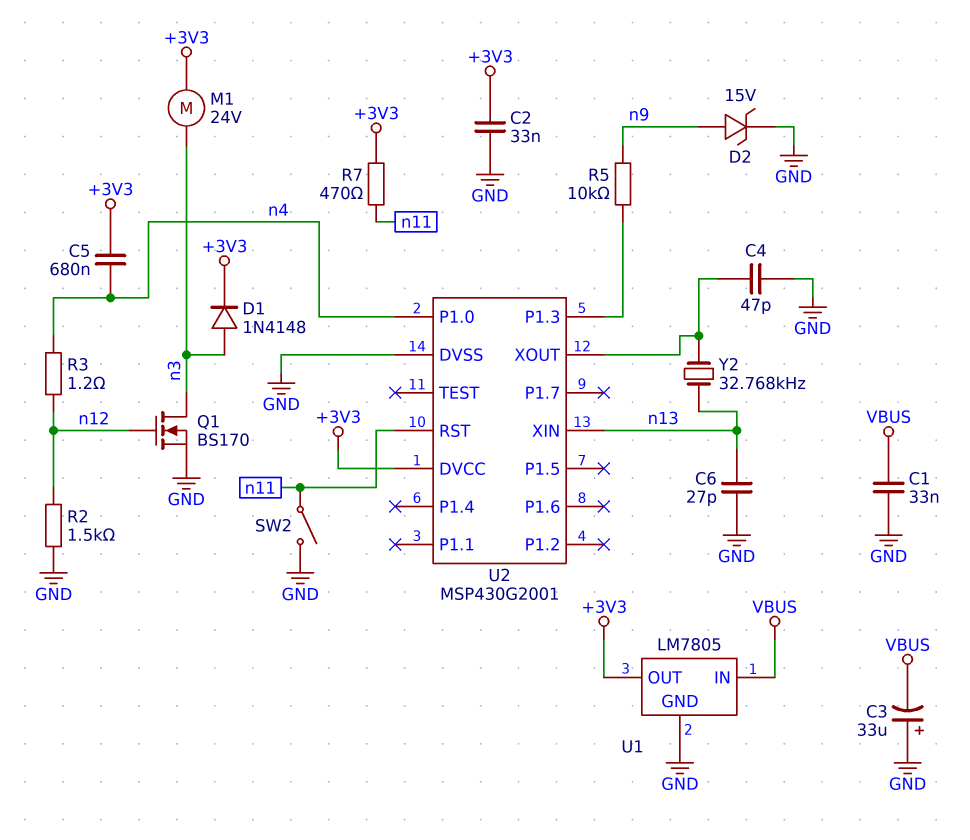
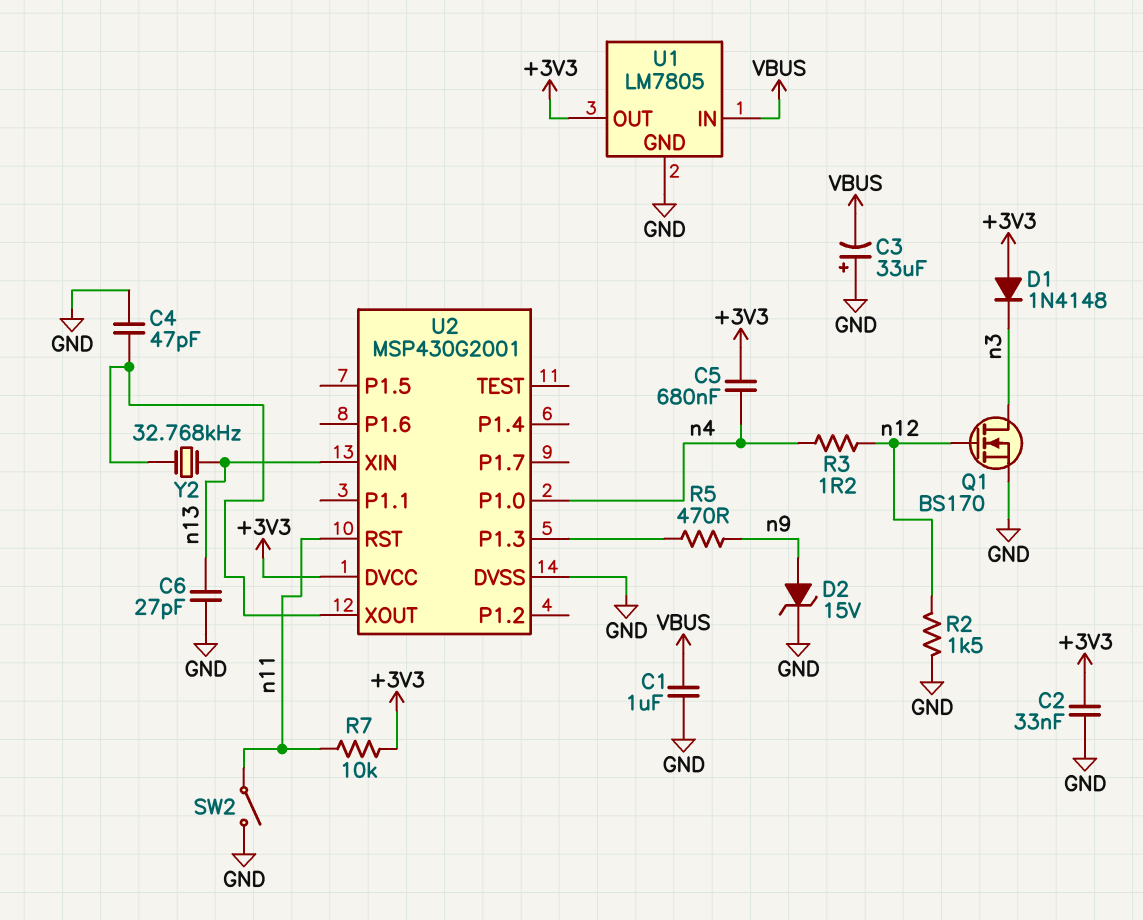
C1: 33nF (GND, VBUS) -> 1uF (GND, VBUS)
D1: diode 1N4148 (A n3, K +3V3) -> diode 1N4148 (A +3V3, K n3)
M1: motor 24V (+3V3, n3) -> none
R5: 10k (U2/P1.3, n9) -> 470 (U2/P1.3, n9)
R7: 470 (+3V3, n11) -> 10k (+3V3, n11)

